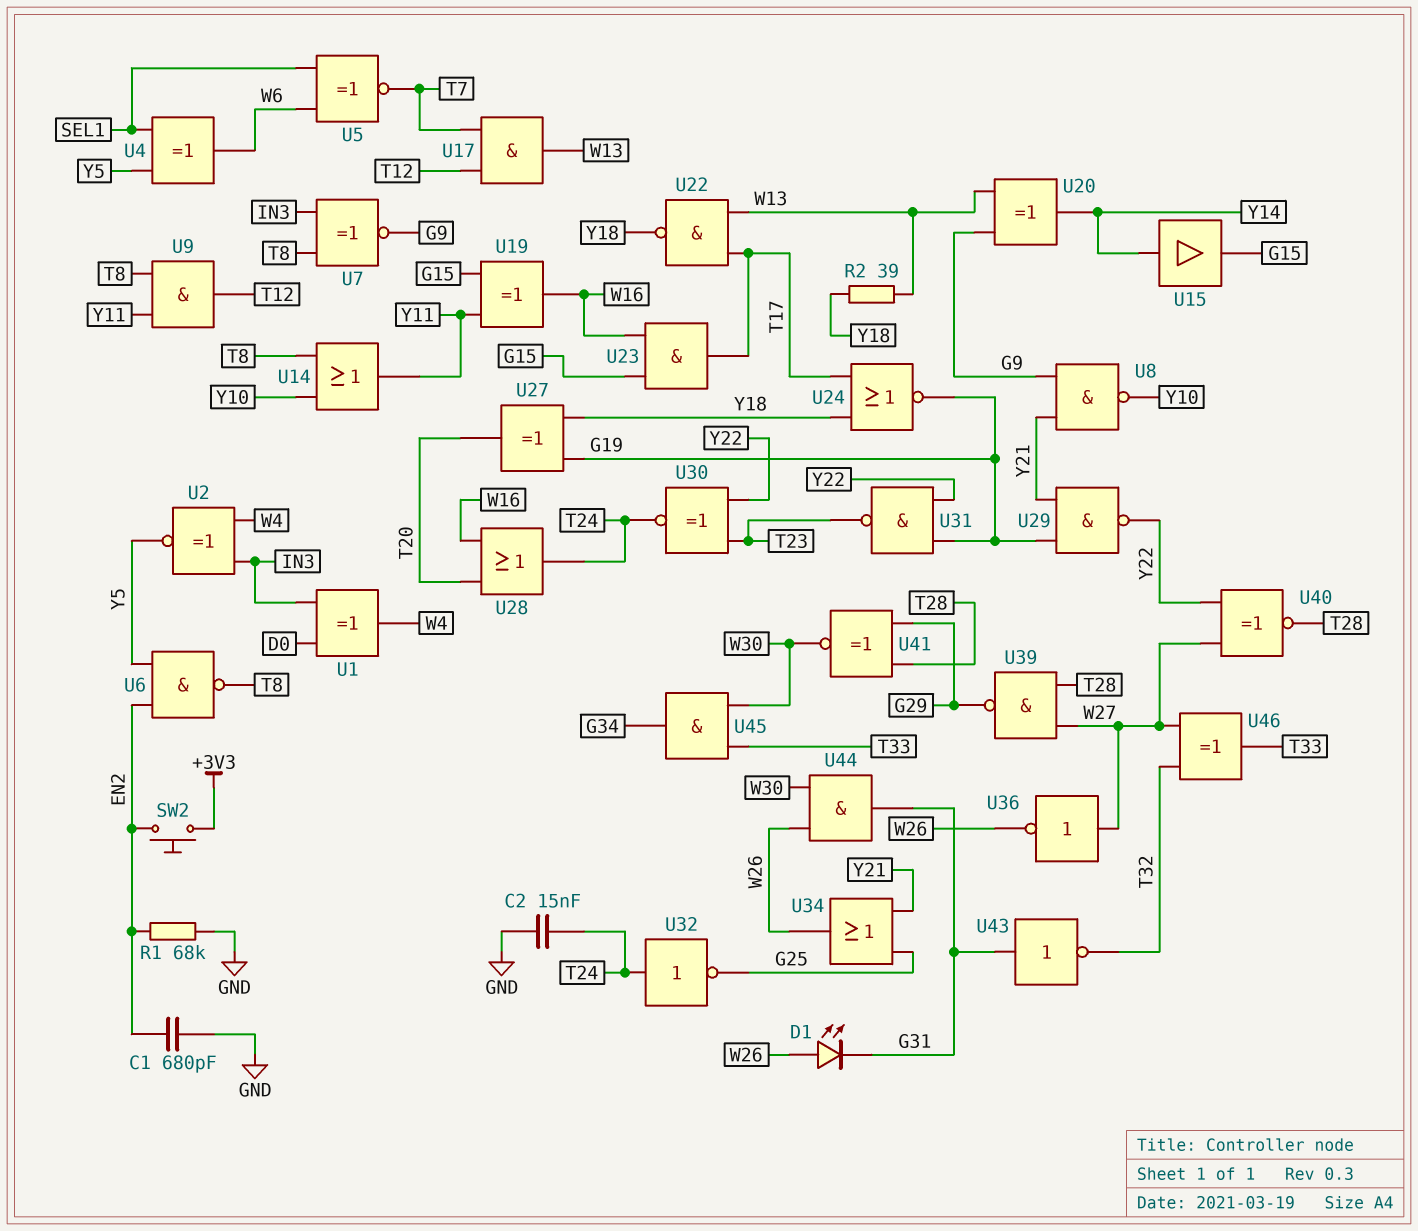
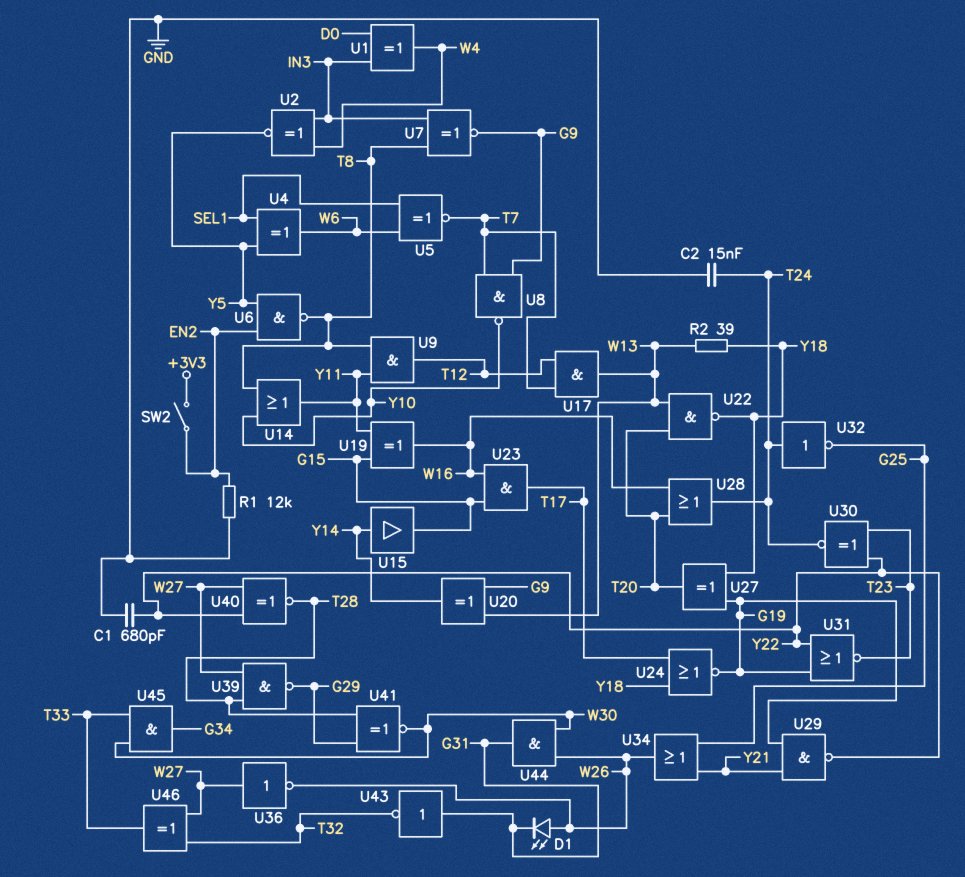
C1: 680pF (EN2, GND) -> 680pF (GND, Y22)
R1: 68k (EN2, GND) -> 12k (EN2, GND)
SW2: button (+3V3, EN2) -> switch (+3V3, EN2)
U8: NAND (in G9, in Y21, out Y10) -> NAND (in G9, in T7, out Y10)
U22: NAND (in T17, in W13, out Y18) -> NAND (in T20, in W13, out Y18)
U31: NAND (in G19, in Y22, out T23) -> NOR (in G19, in Y22, out T23)

